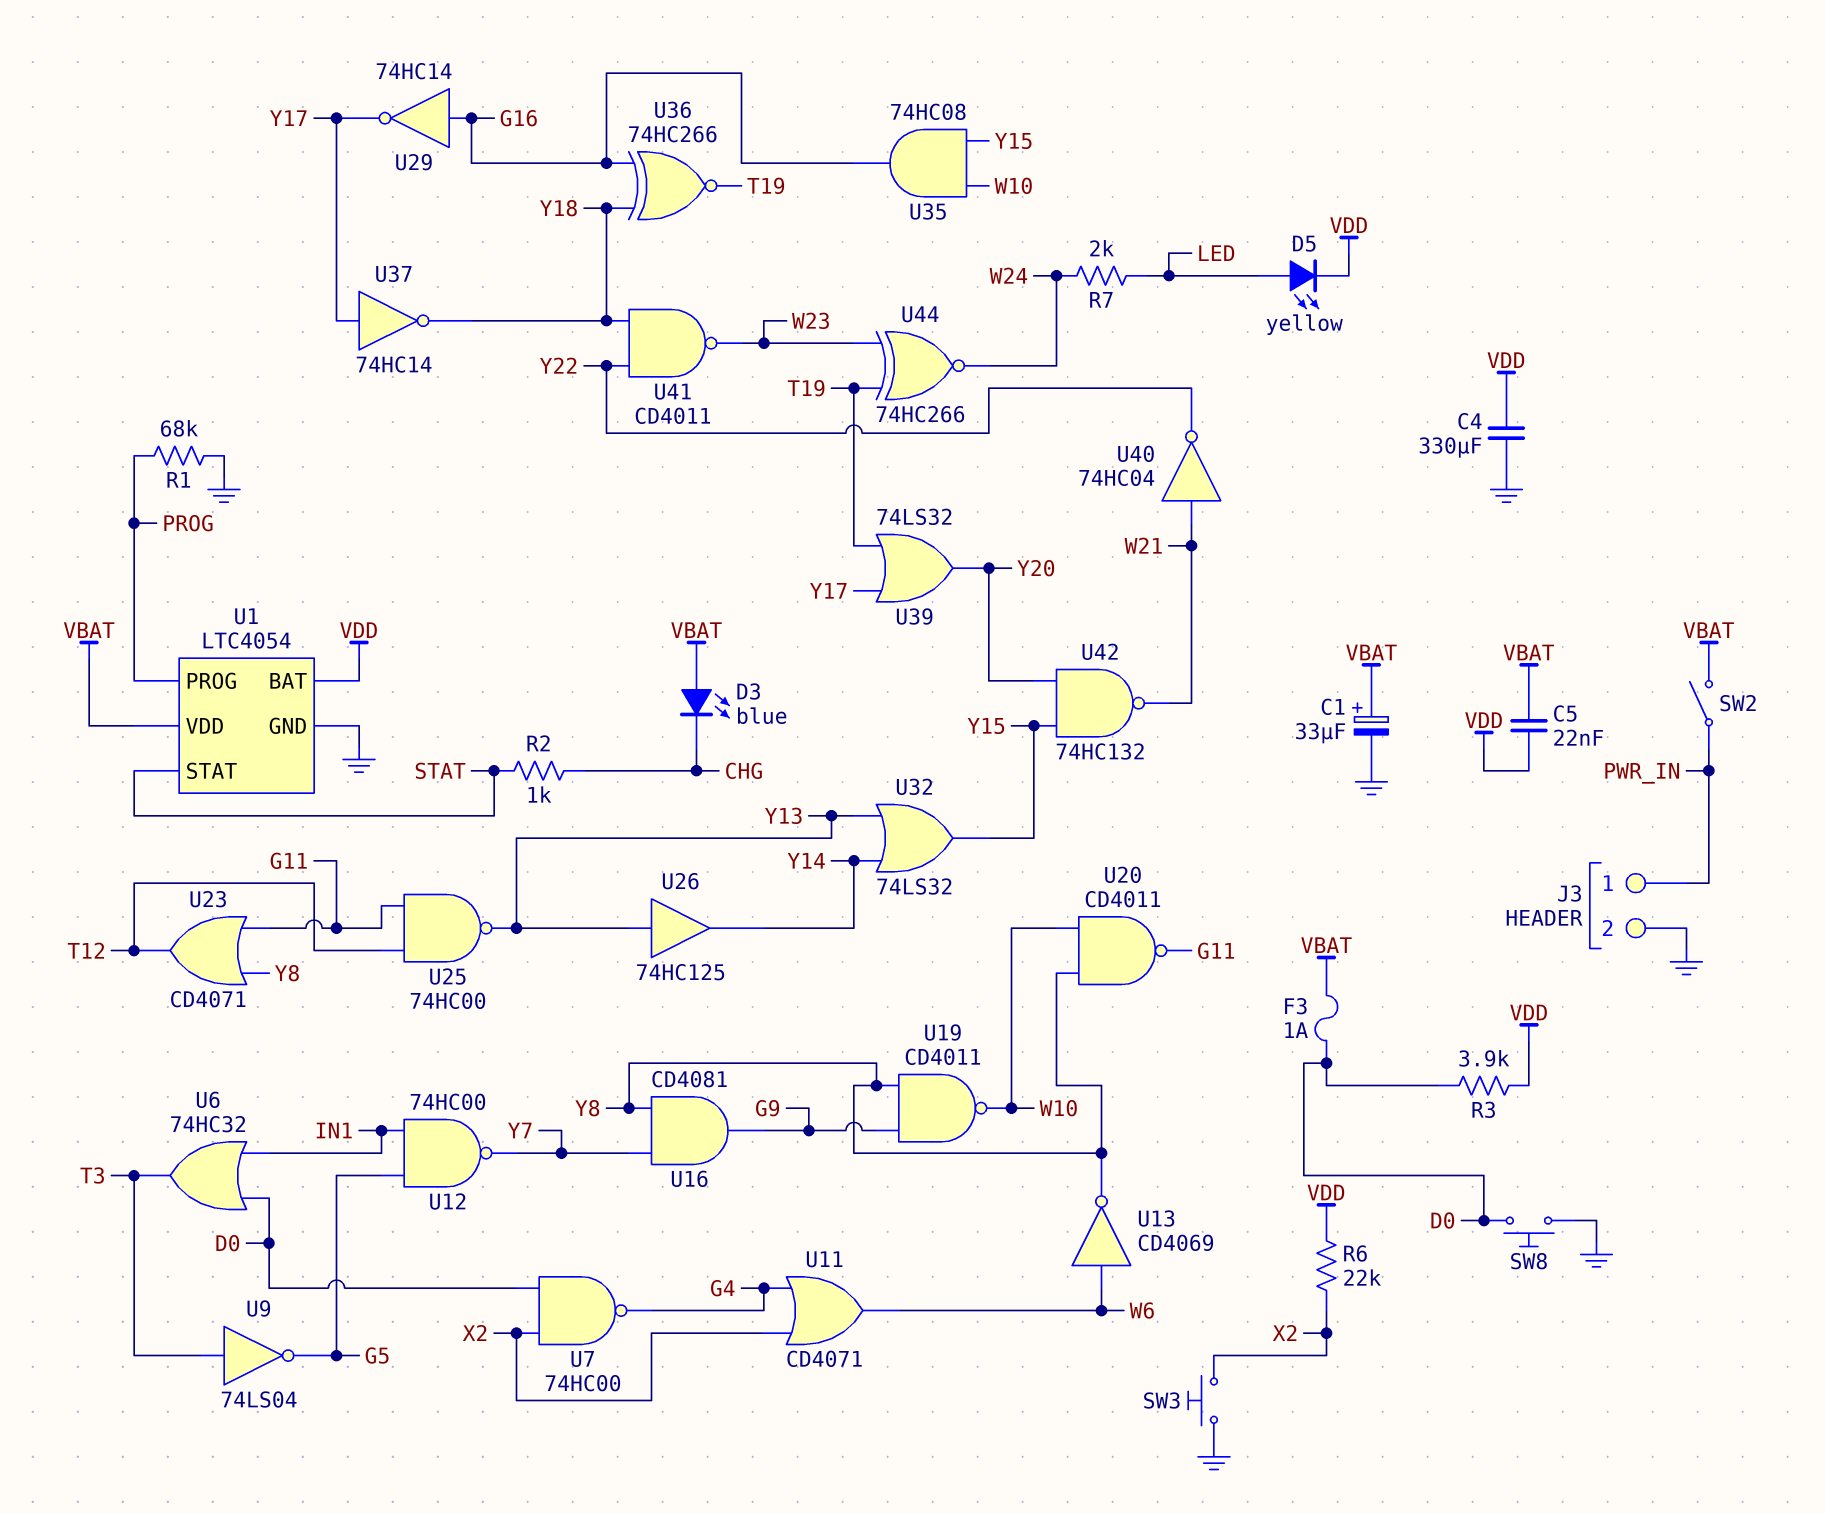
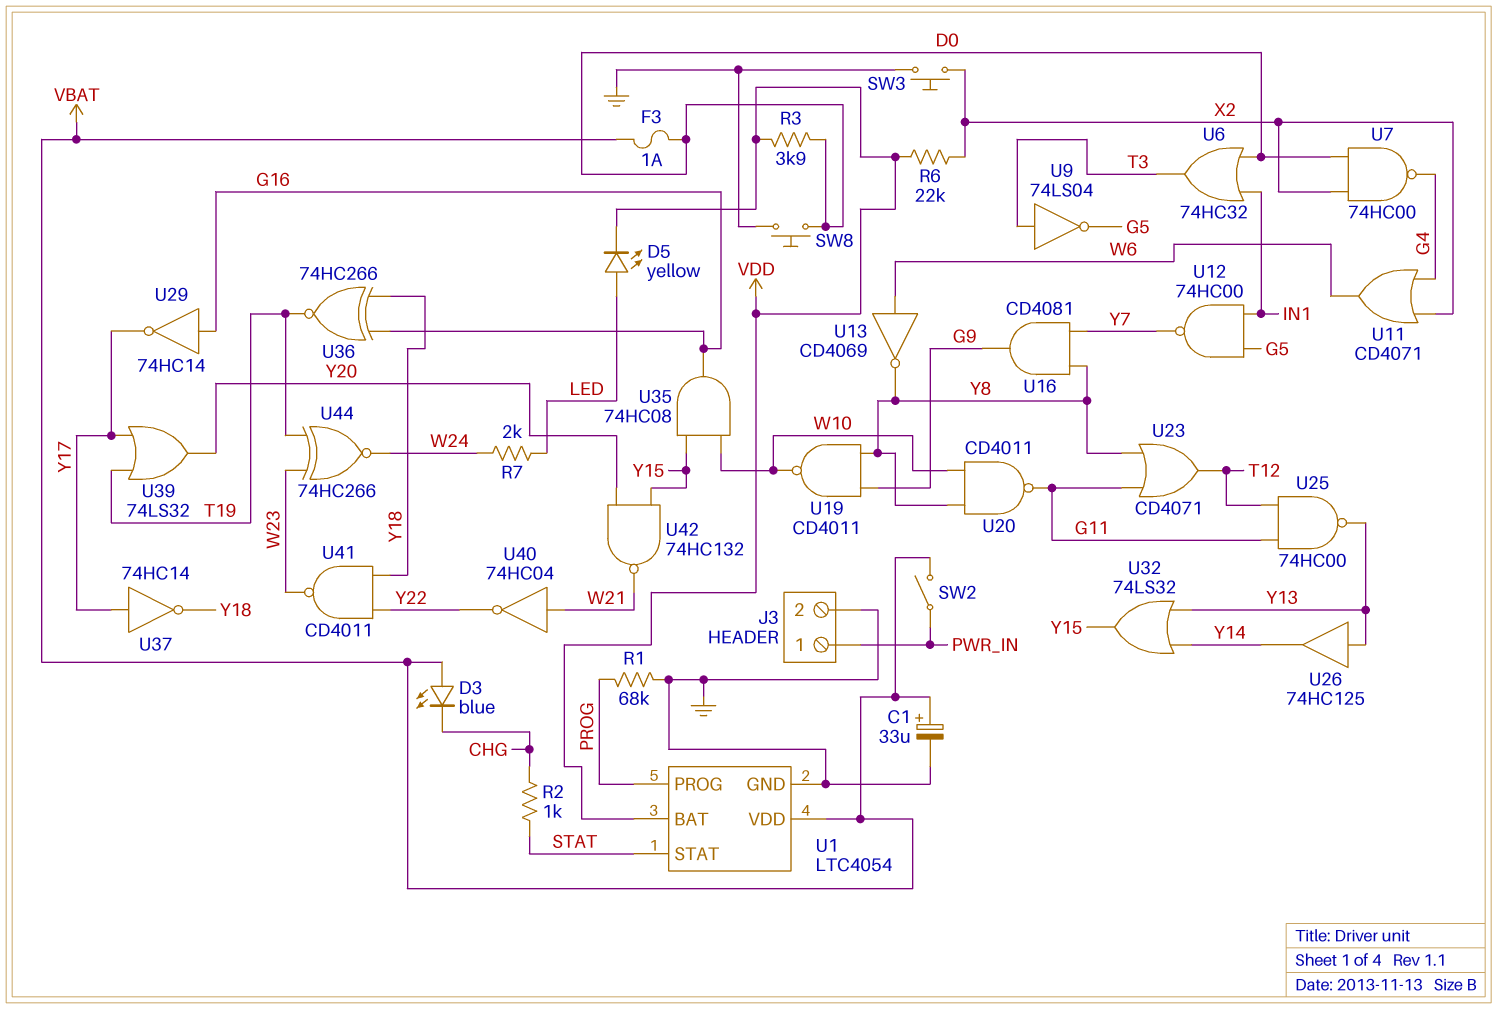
C4: 330uF (GND, VDD) -> none
C5: 22nF (VBAT, VDD) -> none

